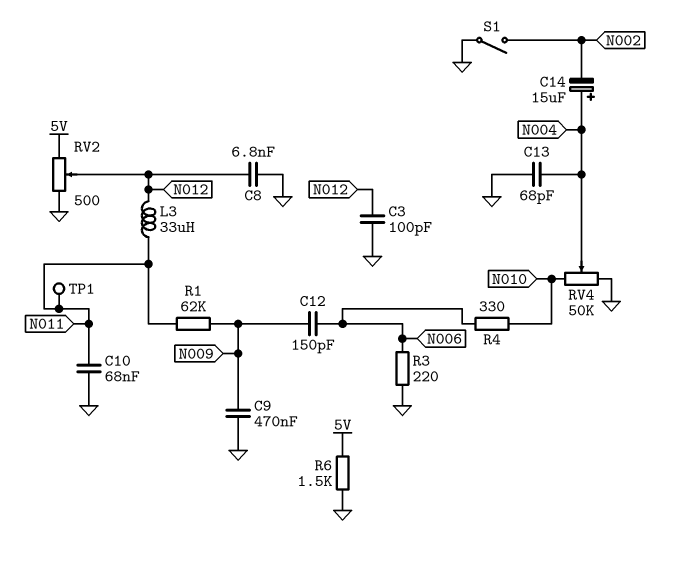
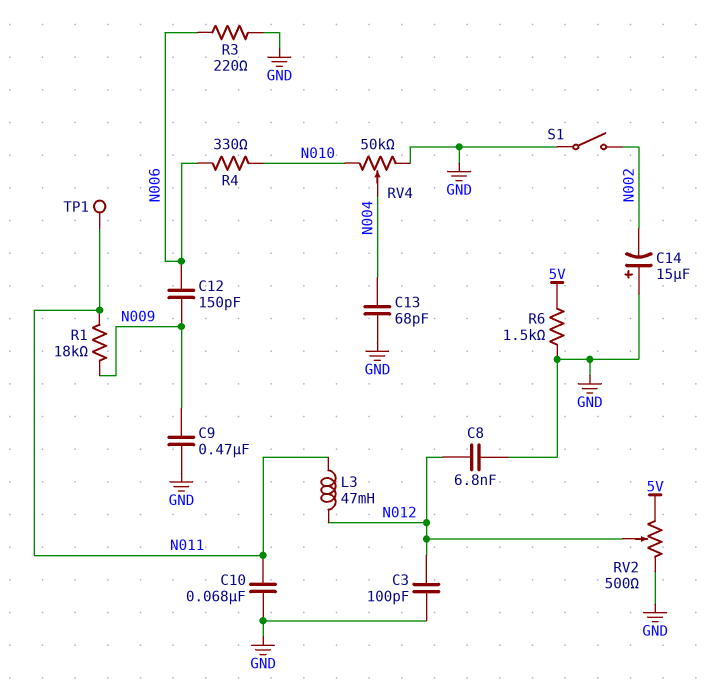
C14: 15uF (plus N004, minus N002) -> 15uF (plus GND, minus N002)
L3: 33uH (N011, N012) -> 47mH (N011, N012)
R1: 62k (N009, N011) -> 18k (N009, N011)

